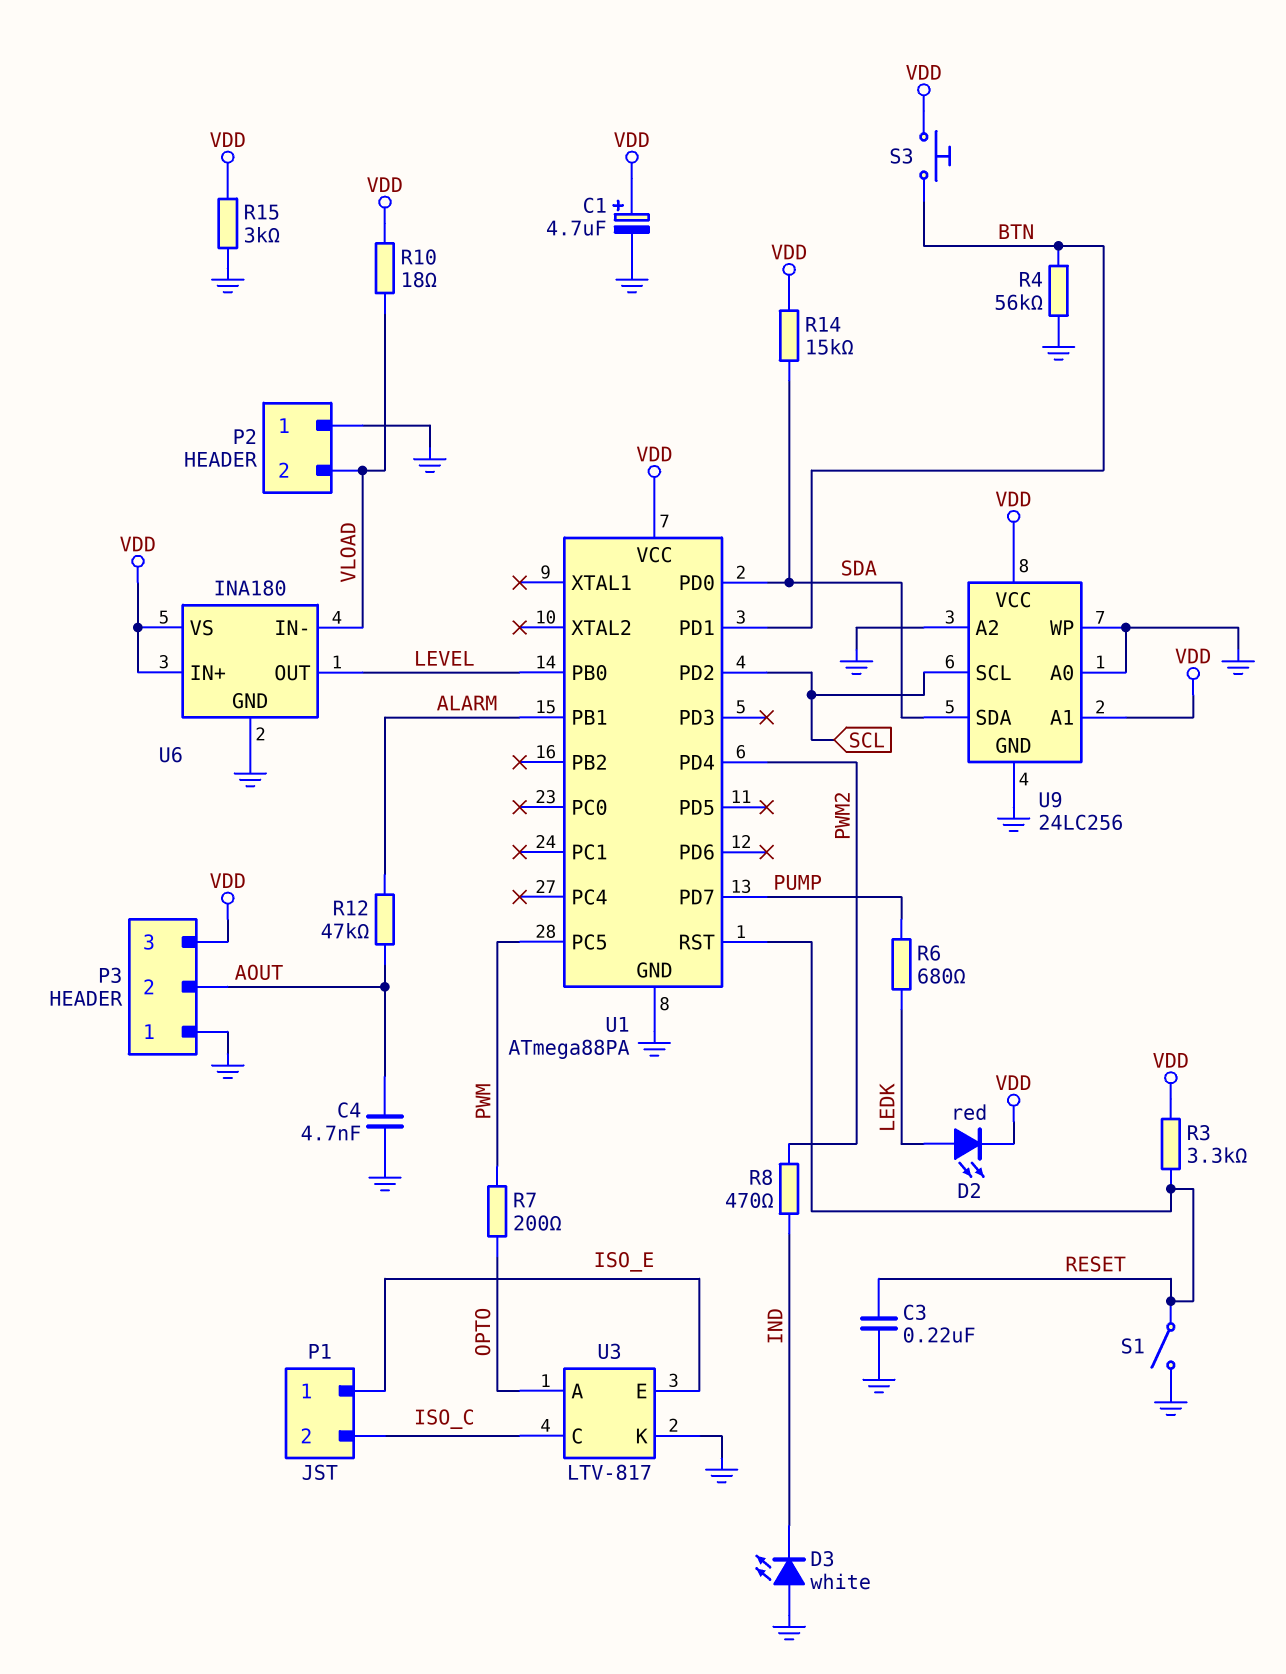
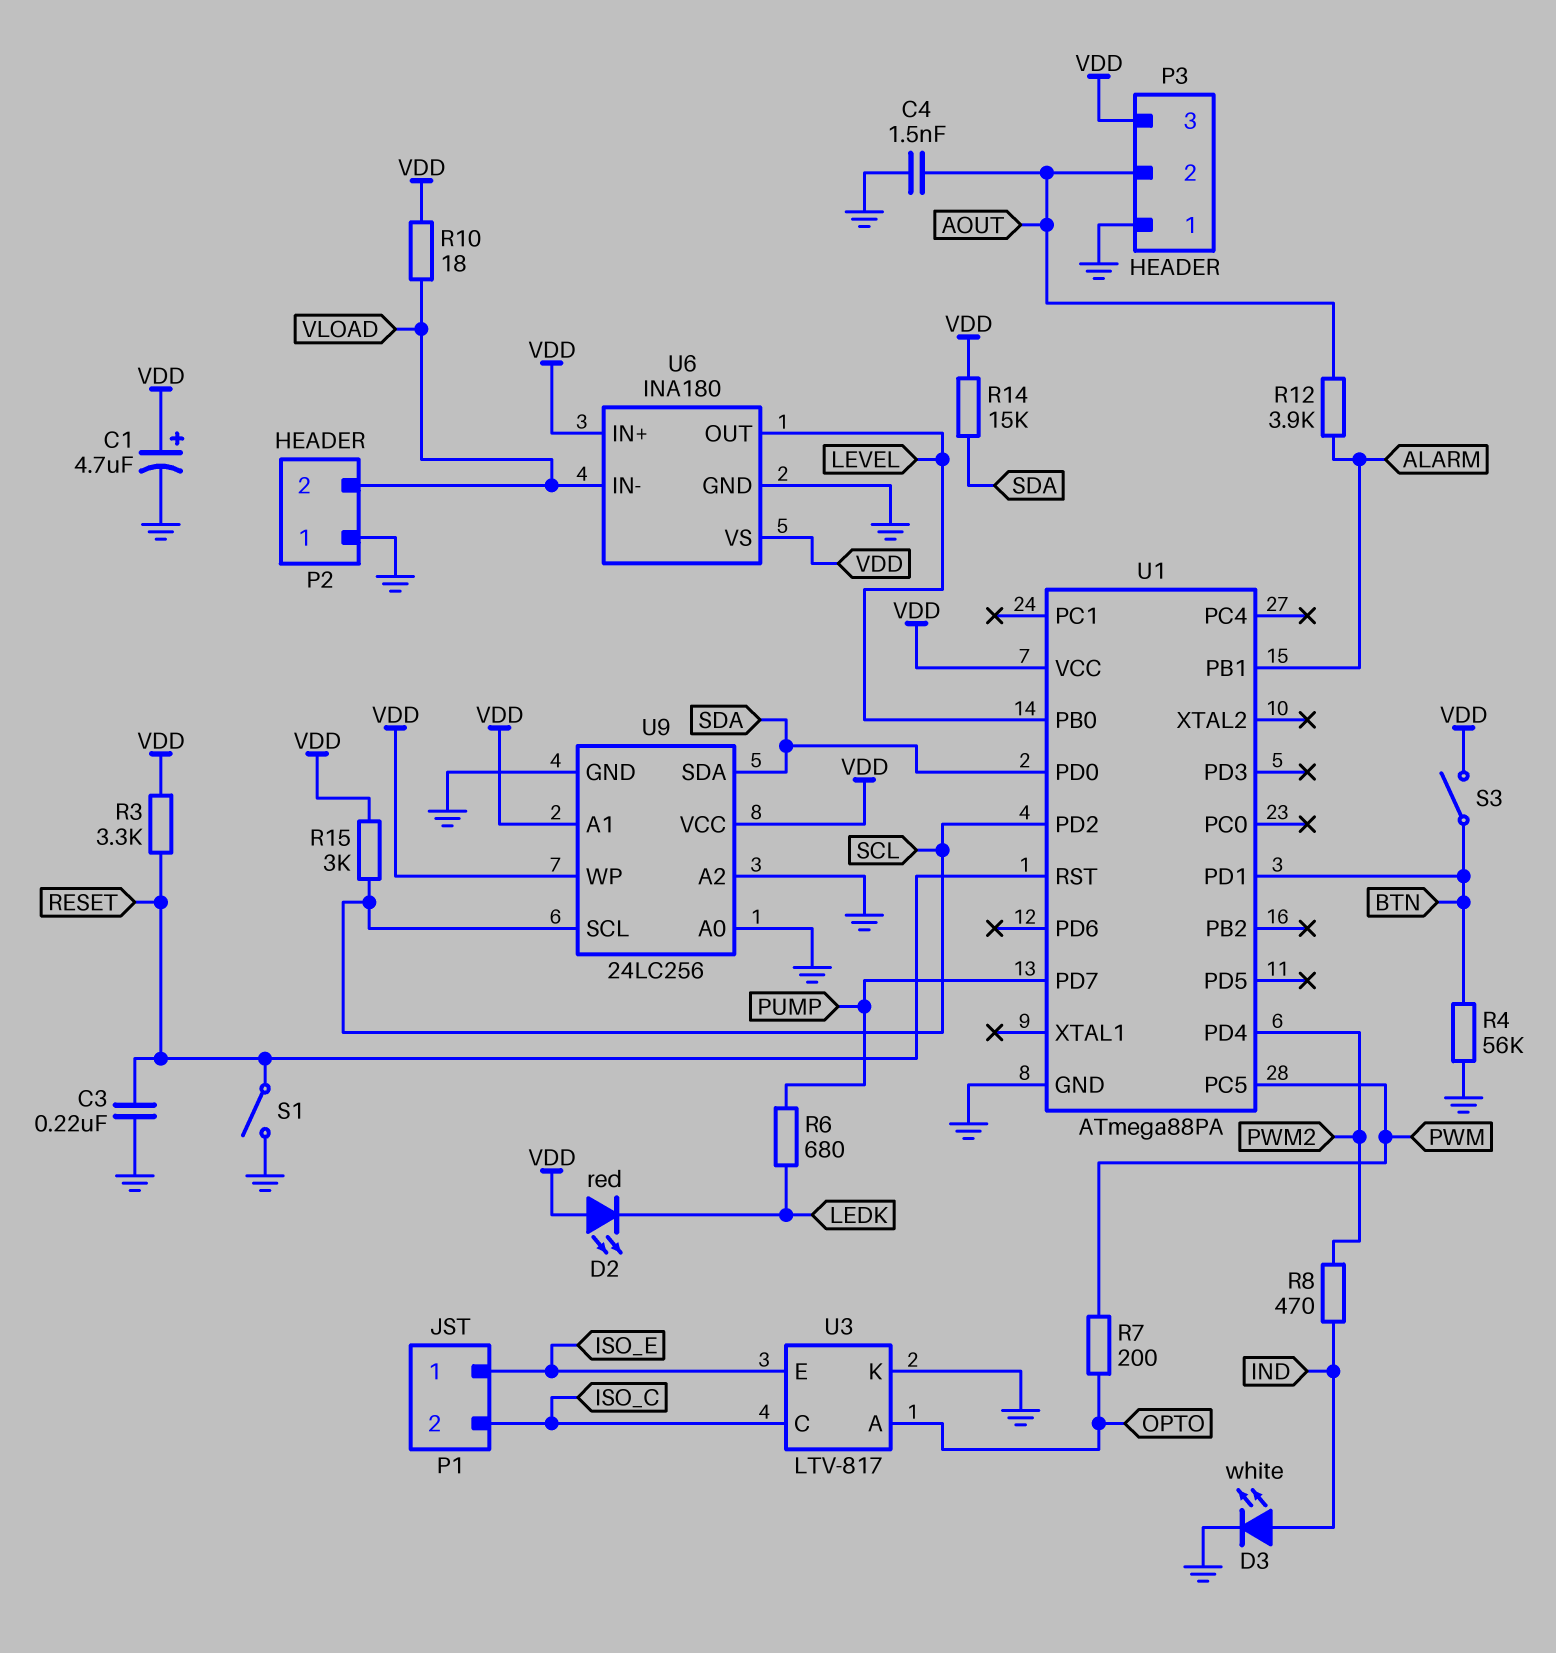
C4: 4.7nF (AOUT, GND) -> 1.5nF (AOUT, GND)
D2: LED red (A LEDK, K VDD) -> LED red (A VDD, K LEDK)
D3: LED white (A GND, K IND) -> LED white (A IND, K GND)
R12: 47k (ALARM, AOUT) -> 3.9k (ALARM, AOUT)
R15: 3k (GND, VDD) -> 3k (SCL, VDD)
S3: button (BTN, VDD) -> switch (BTN, VDD)
U9 pin WP: GND -> VDD

